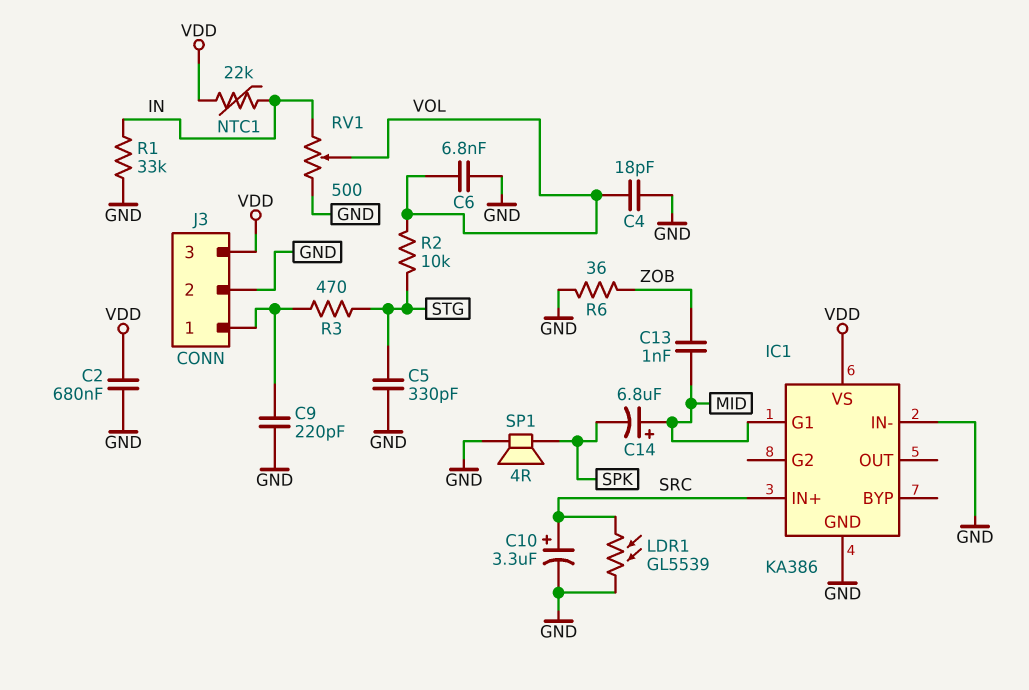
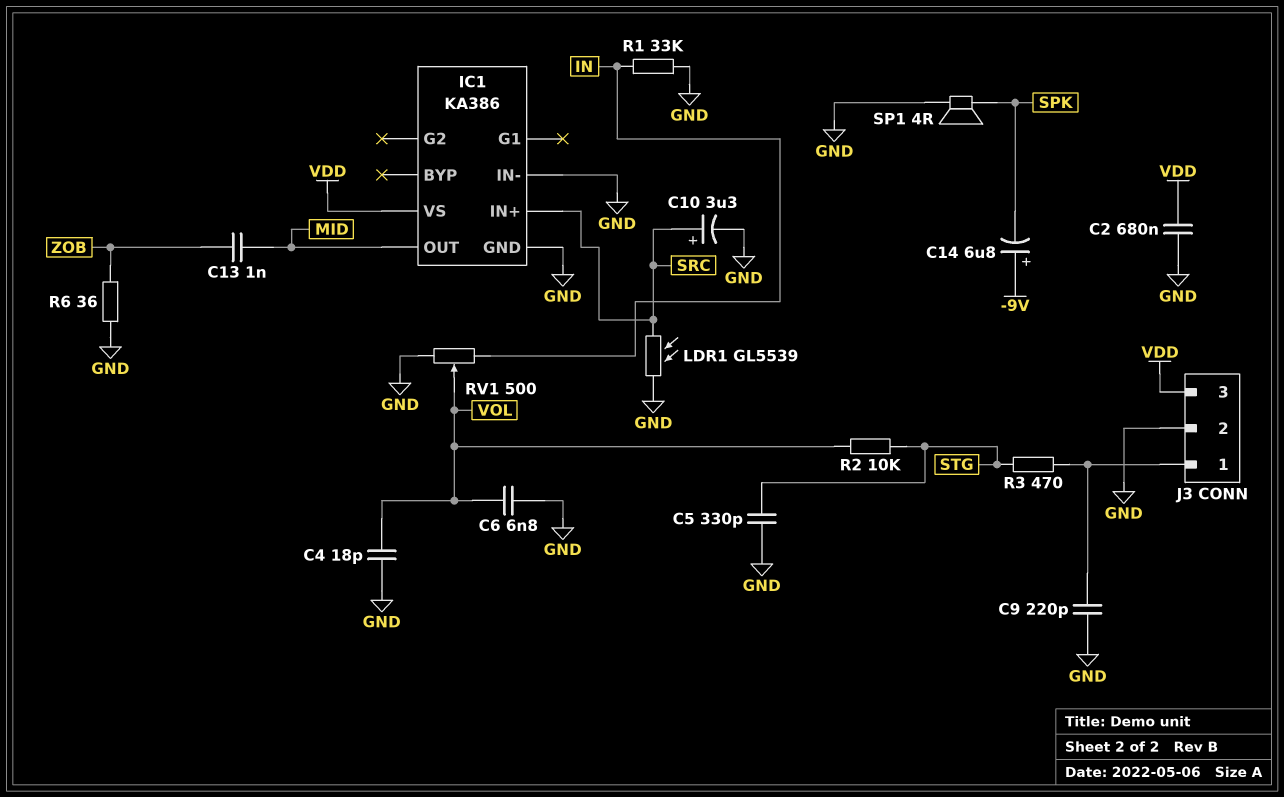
C14: 6.8uF (plus MID, minus SPK) -> 6.8uF (plus -9V, minus SPK)
IC1 pin G1: MID -> none
IC1 pin OUT: none -> MID
NTC1: 22k (IN, VDD) -> none

